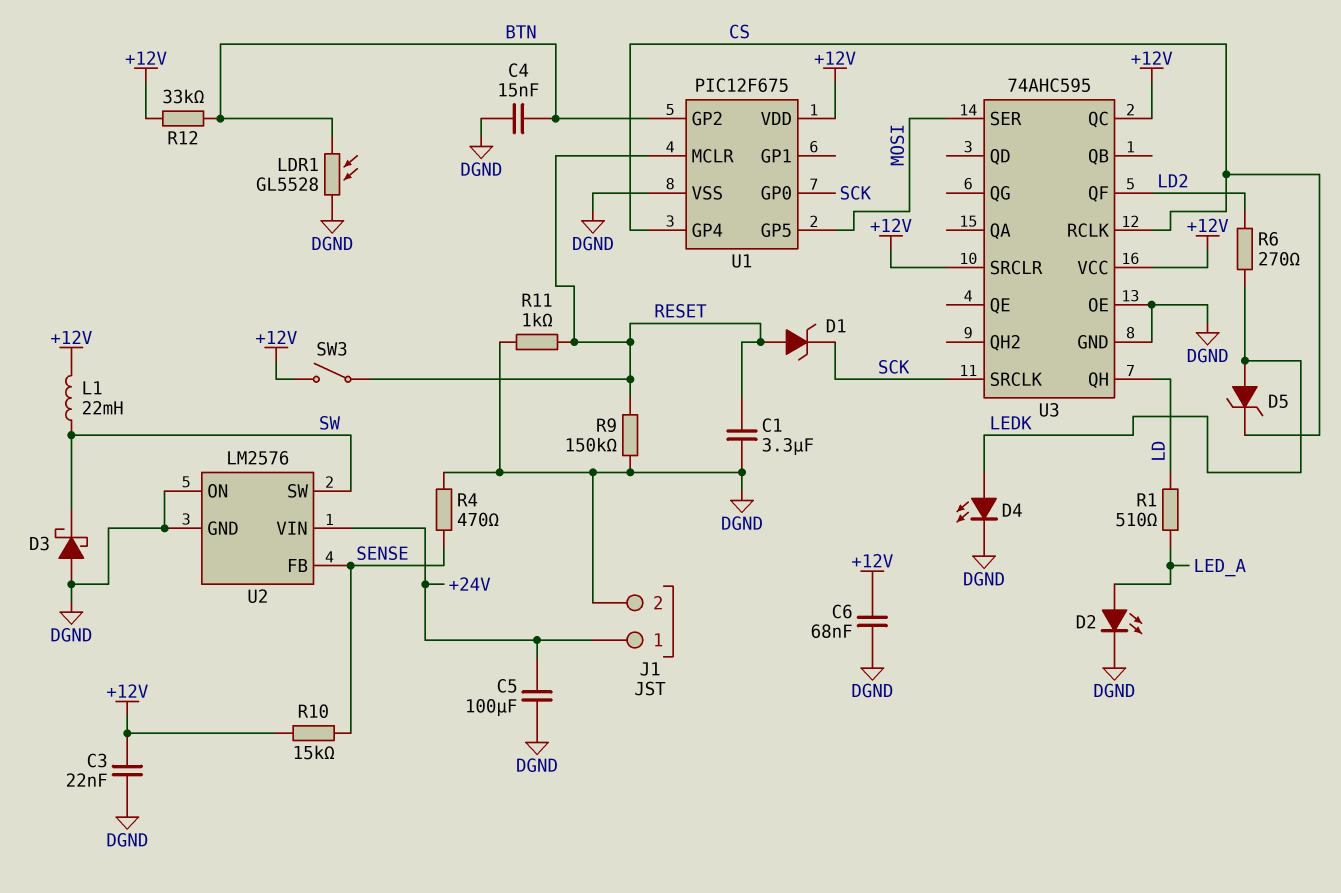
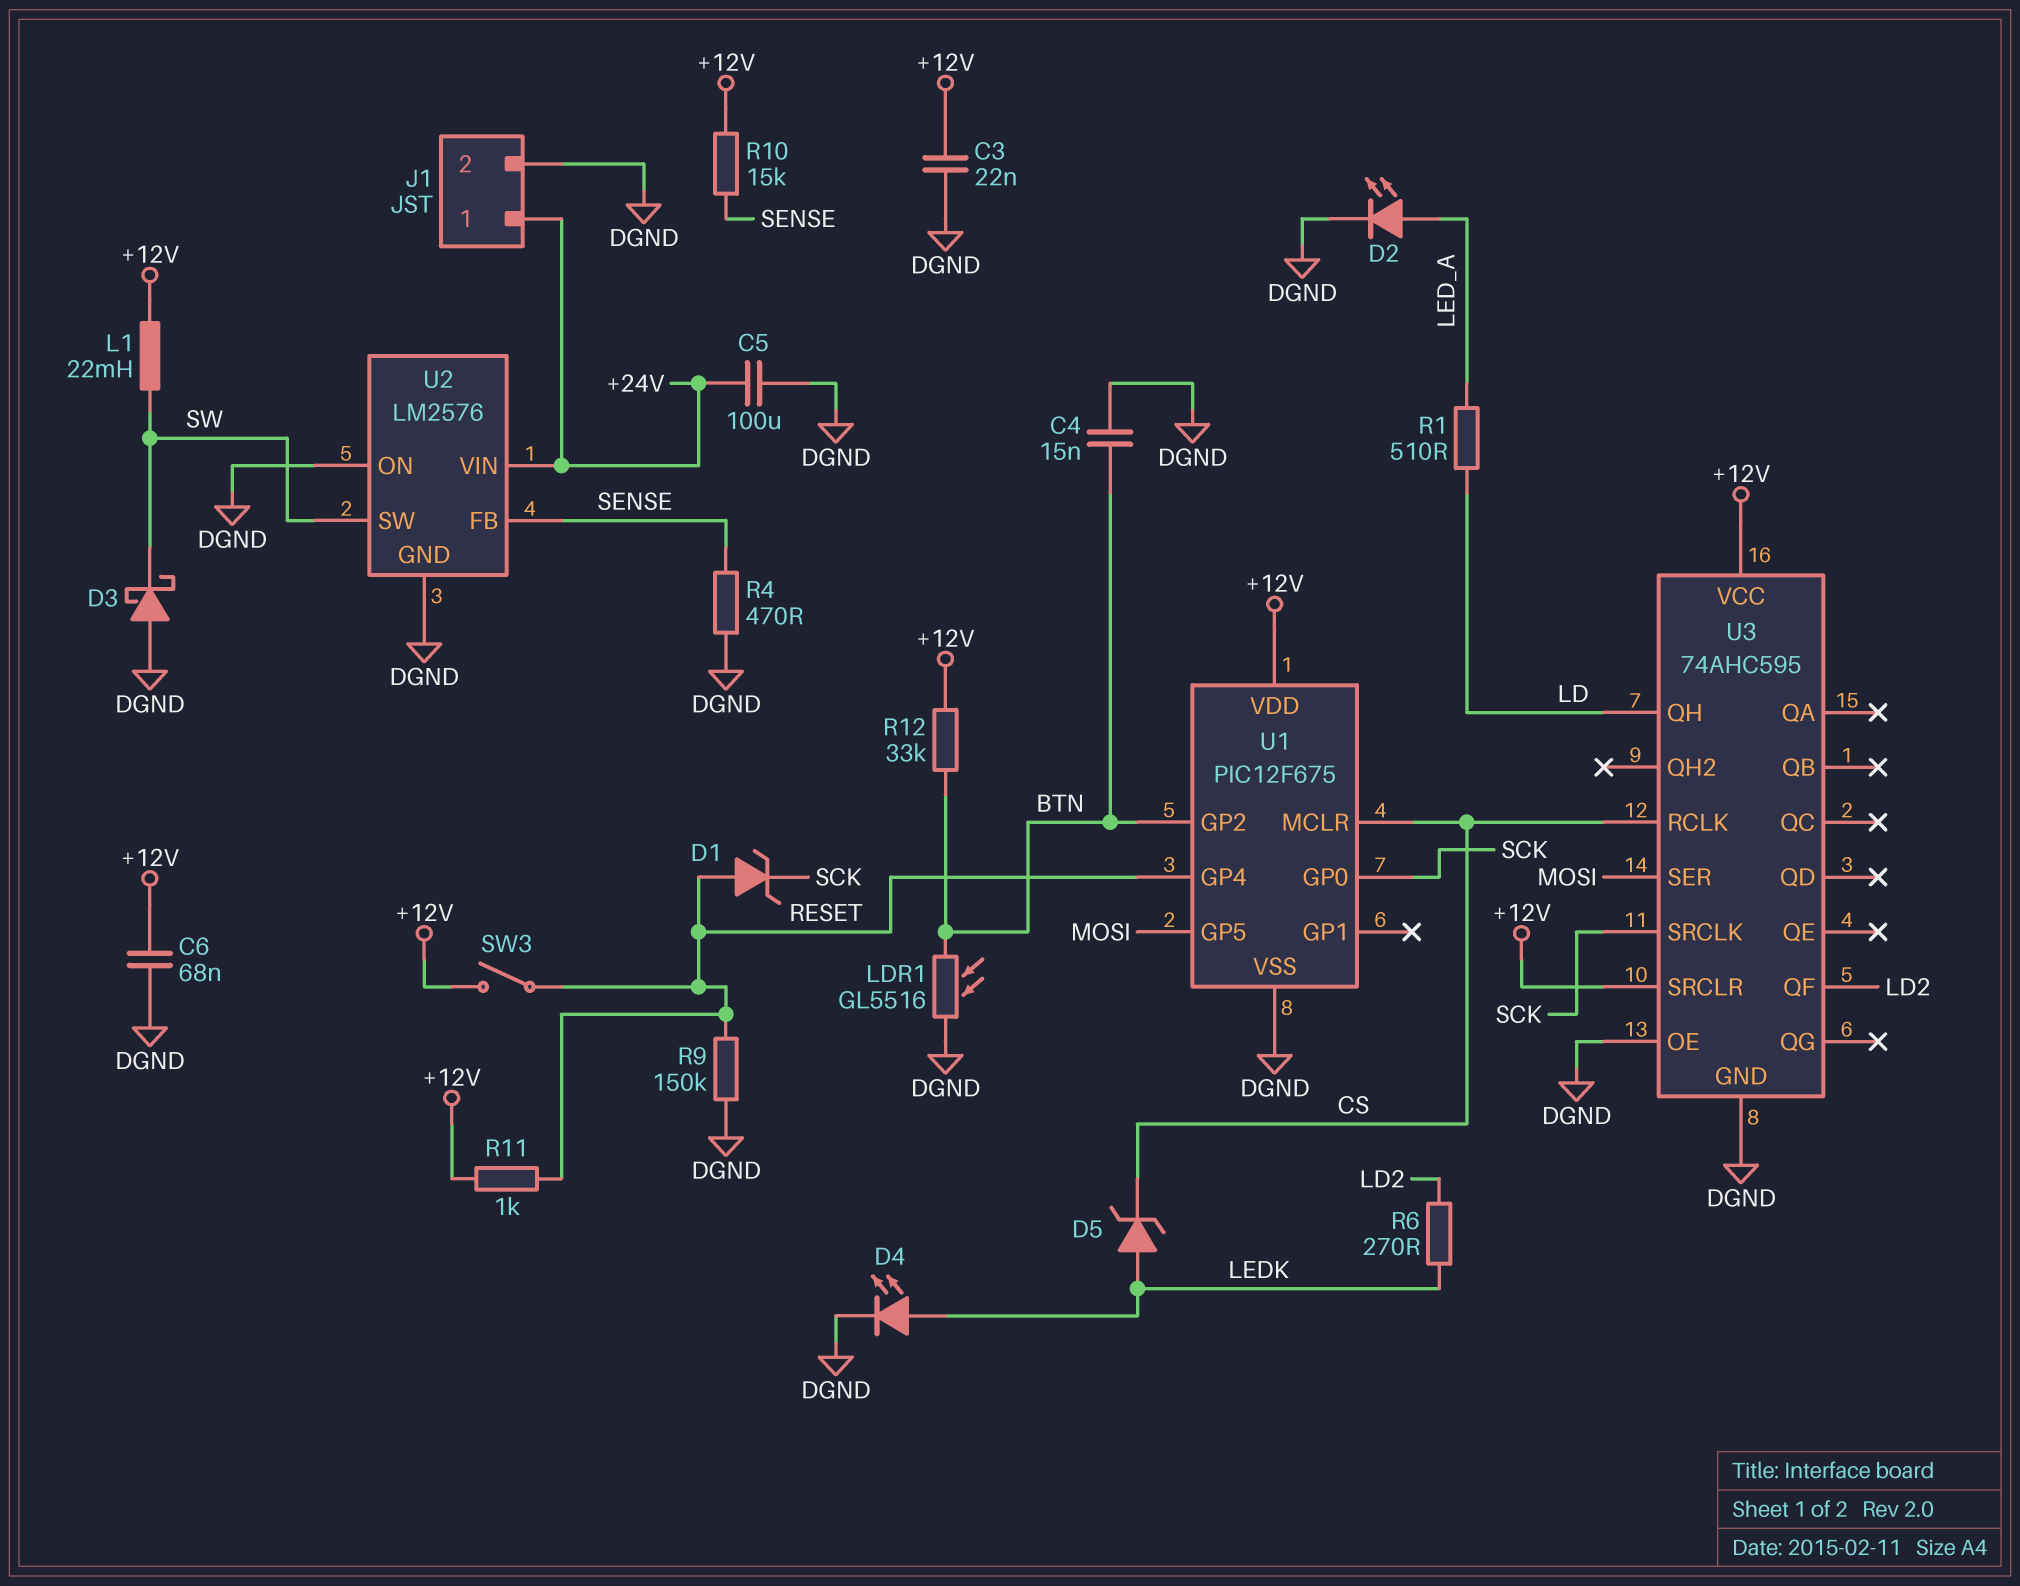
C1: 3.3uF (DGND, RESET) -> none
LDR1: GL5528 (BTN, DGND) -> GL5516 (BTN, DGND)
R11: 1k (DGND, RESET) -> 1k (+12V, RESET)
U1 pin GP4: CS -> RESET
U1 pin MCLR: RESET -> CS
U3 pin QC: +12V -> none

